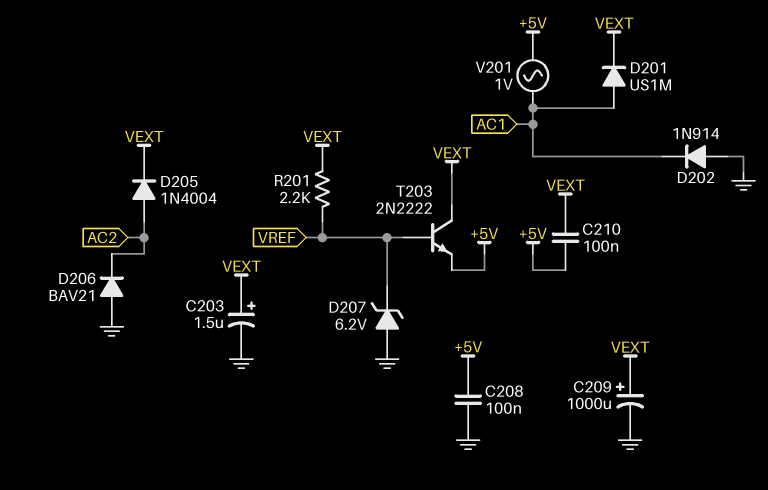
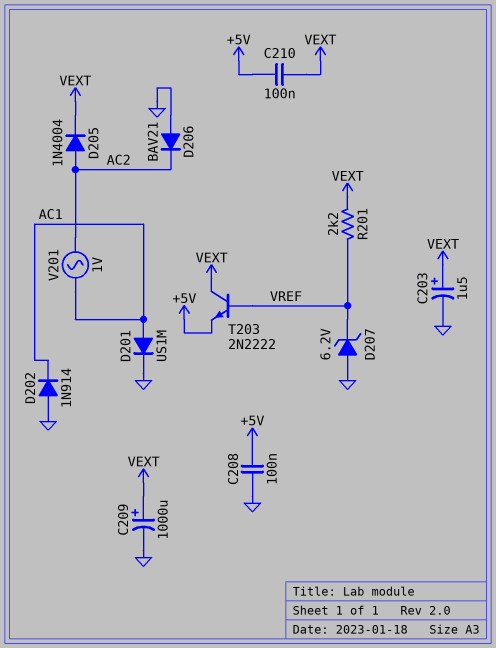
D201: diode US1M (A AC1, K VEXT) -> diode US1M (A AC1, K GND)
V201: AC 1V (+5V, AC1) -> AC 1V (AC1, AC2)

